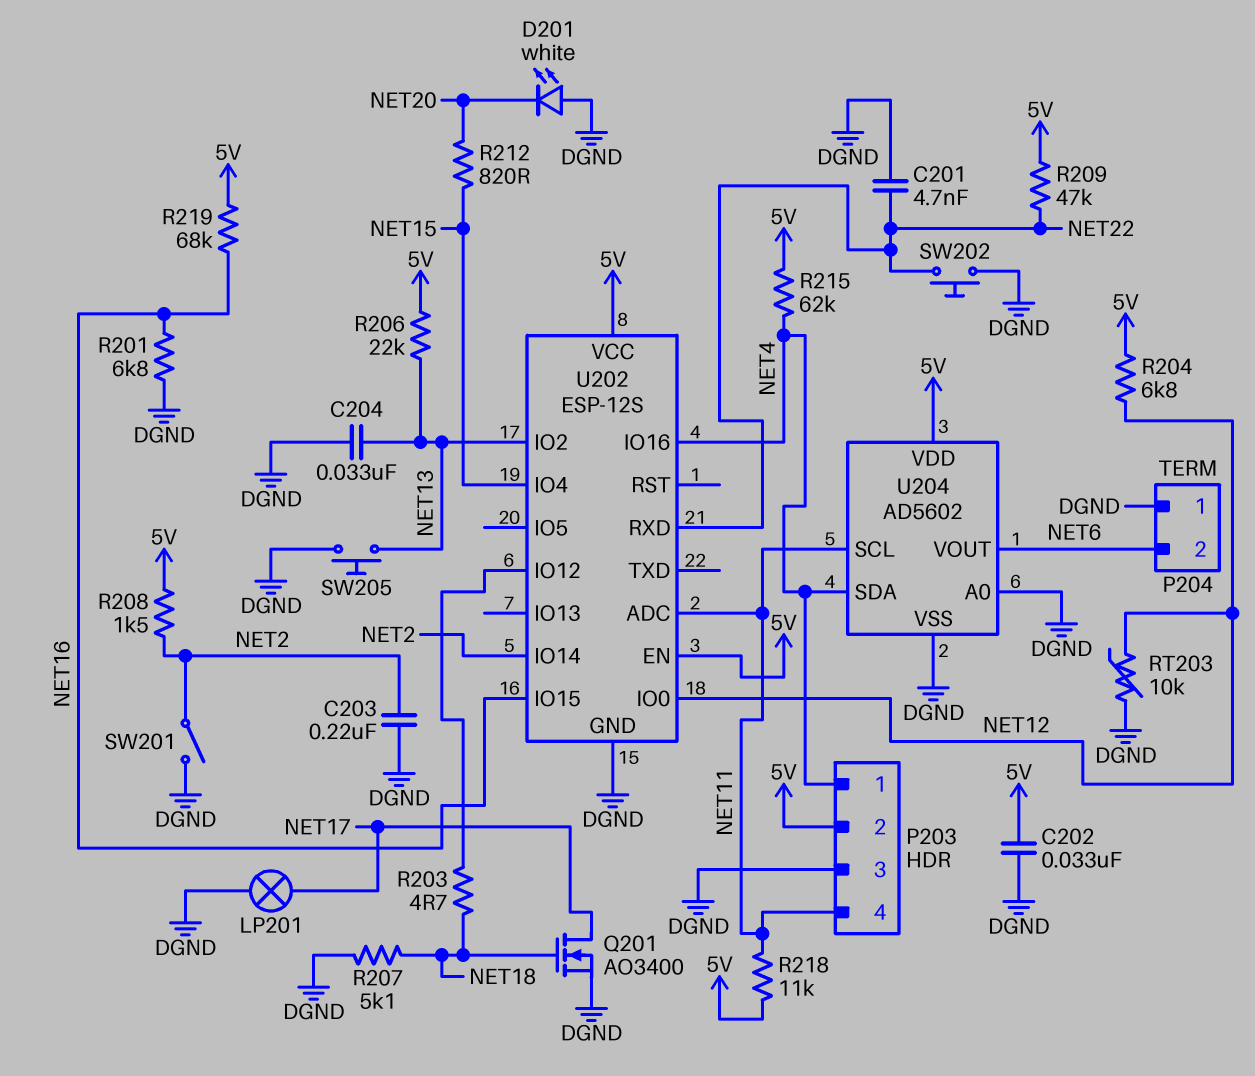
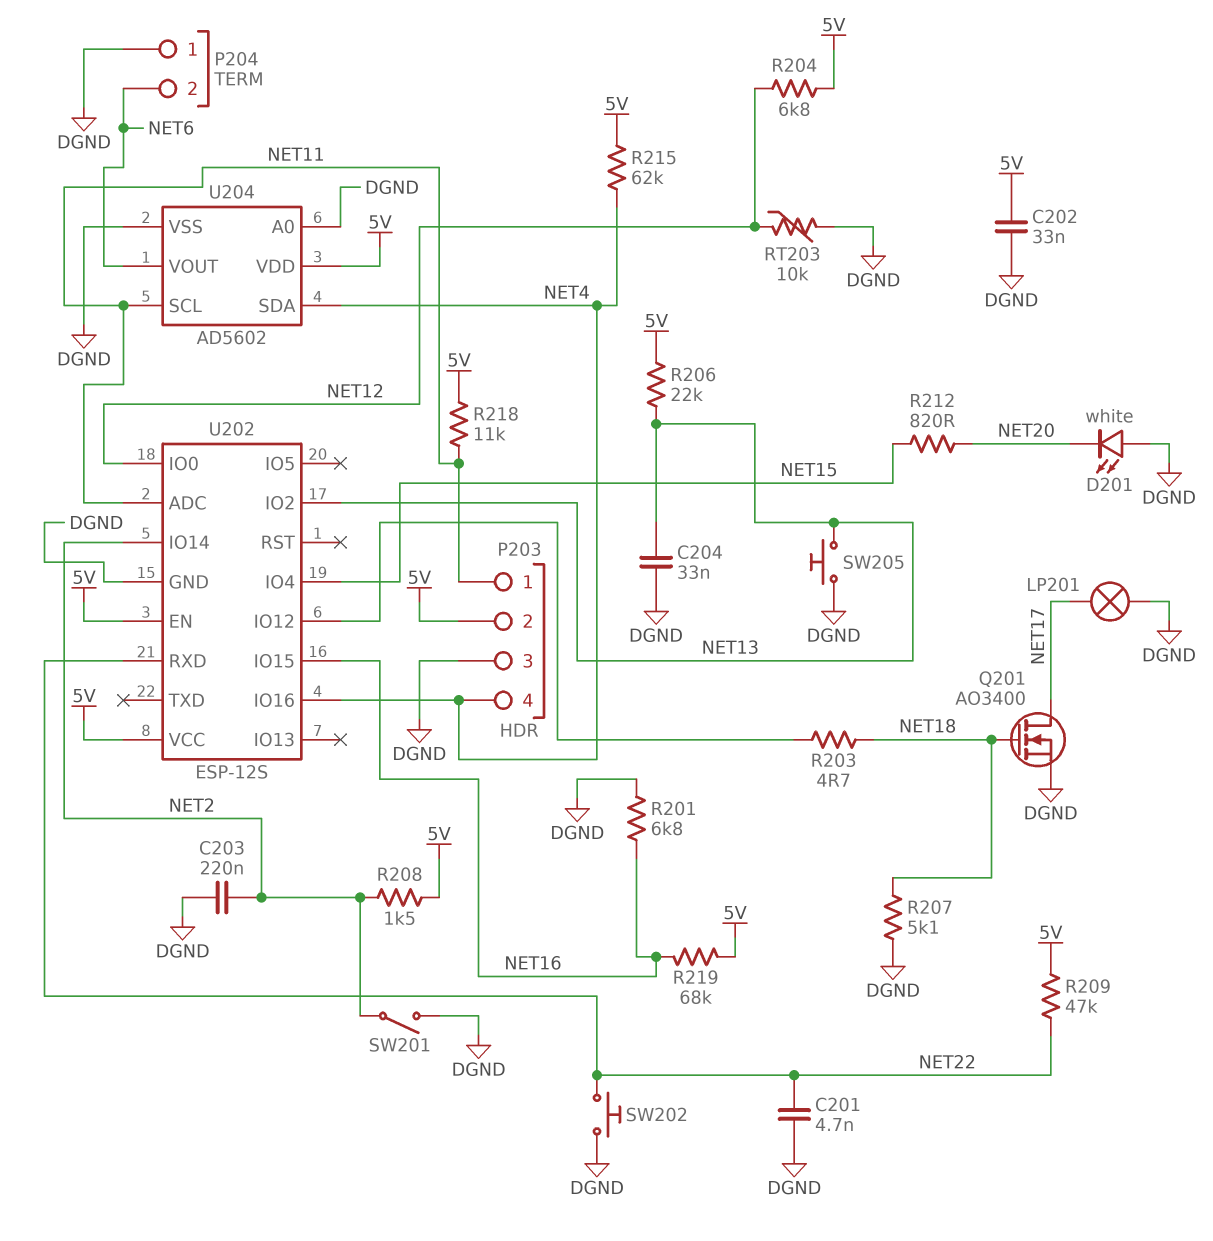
P203 pin 1: NET4 -> NET11
P203 pin 4: NET11 -> NET4

